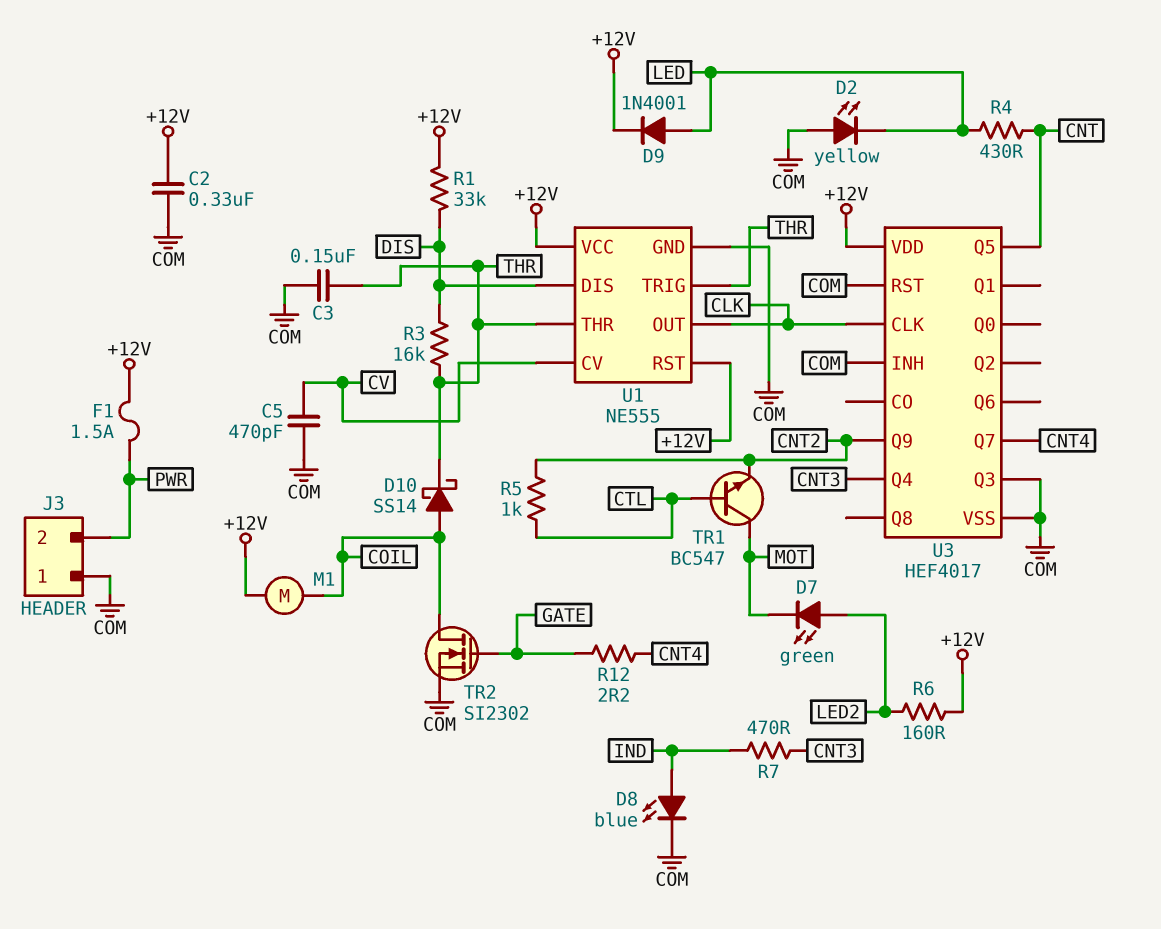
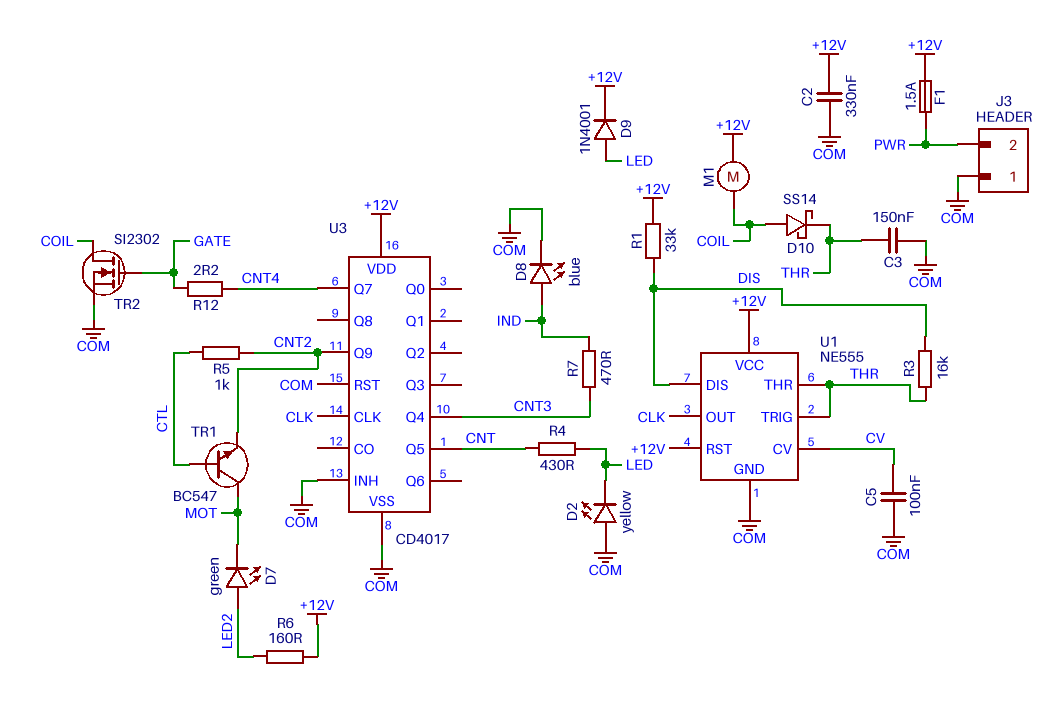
C5: 470pF (COM, CV) -> 100nF (COM, CV)
U3: HEF4017 -> CD4017
U3 pin Q3: COM -> none

